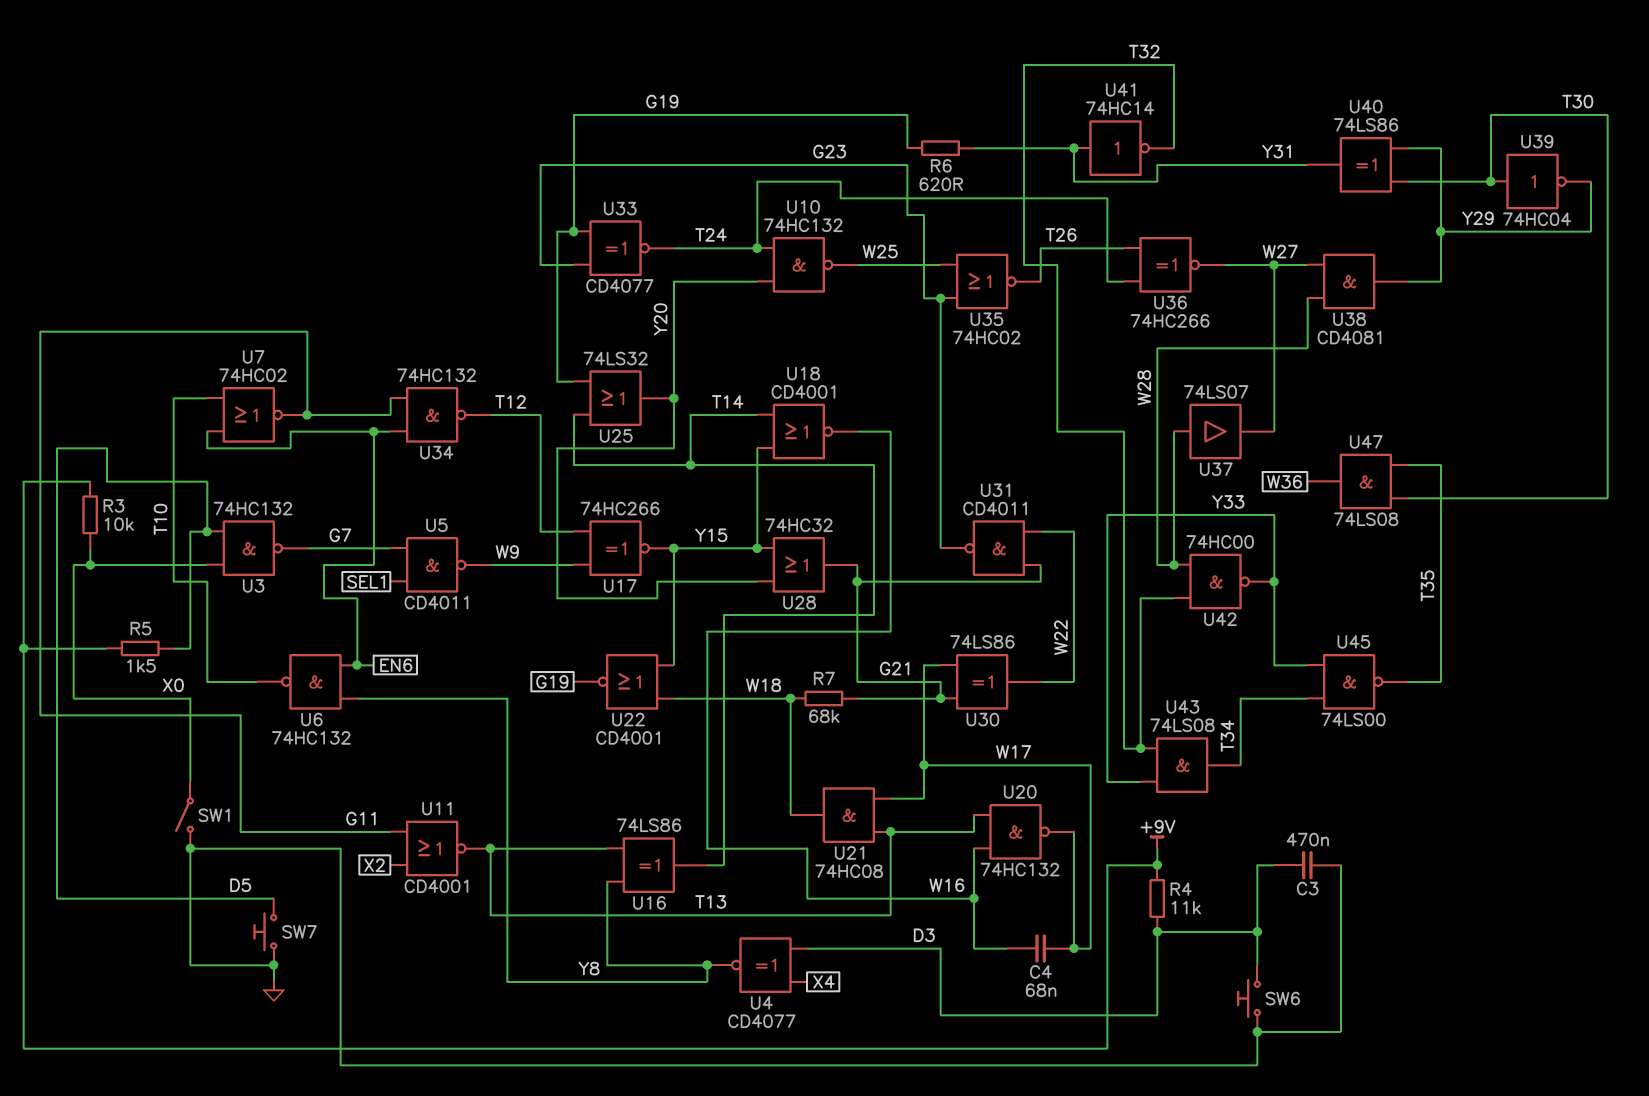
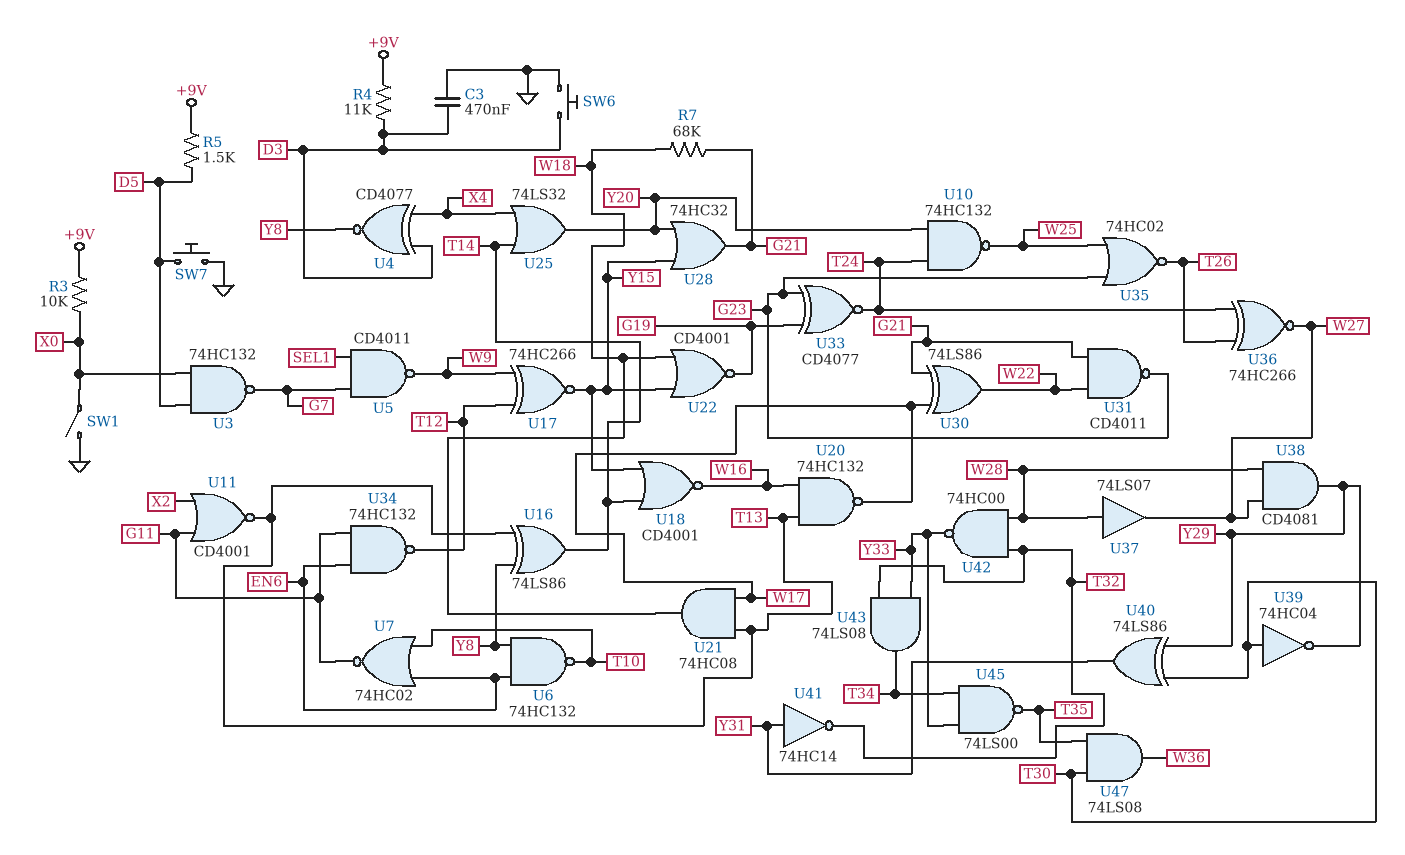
C4: 68nF (W16, W17) -> none
R6: 620 (G19, Y31) -> none
U25: OR 74LS32 (in G19, in T14, out Y20) -> OR 74LS32 (in T14, in X4, out Y20)

